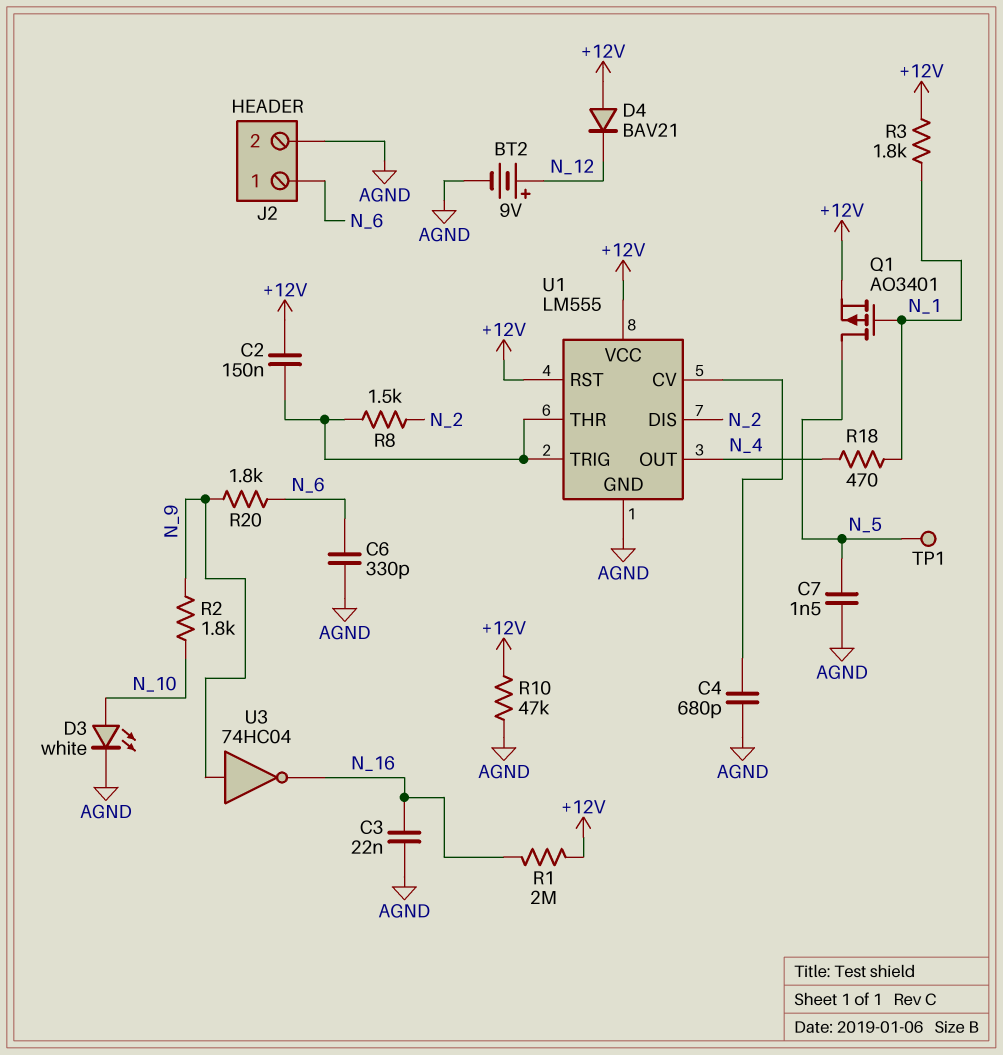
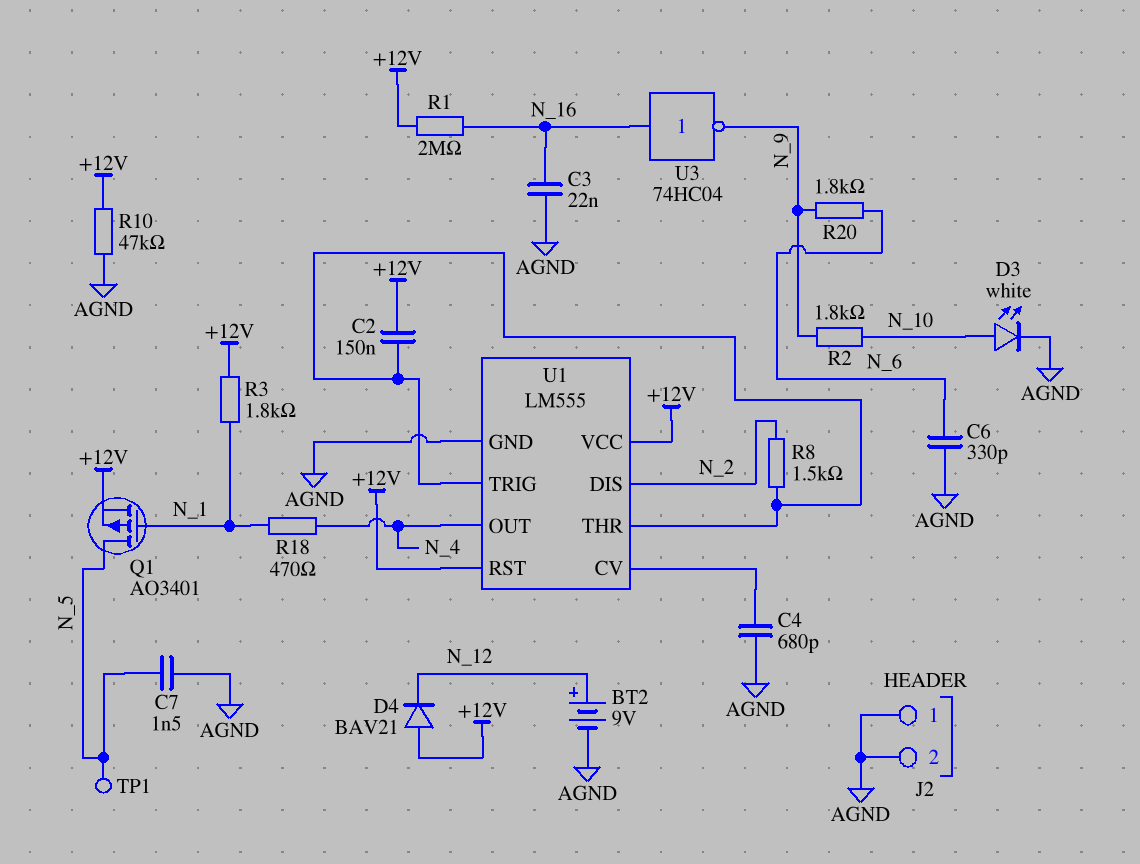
J2 pin 1: N_6 -> AGND
U3: NOT 74HC04 (in N_9, out N_16) -> NOT 74HC04 (in N_16, out N_9)

